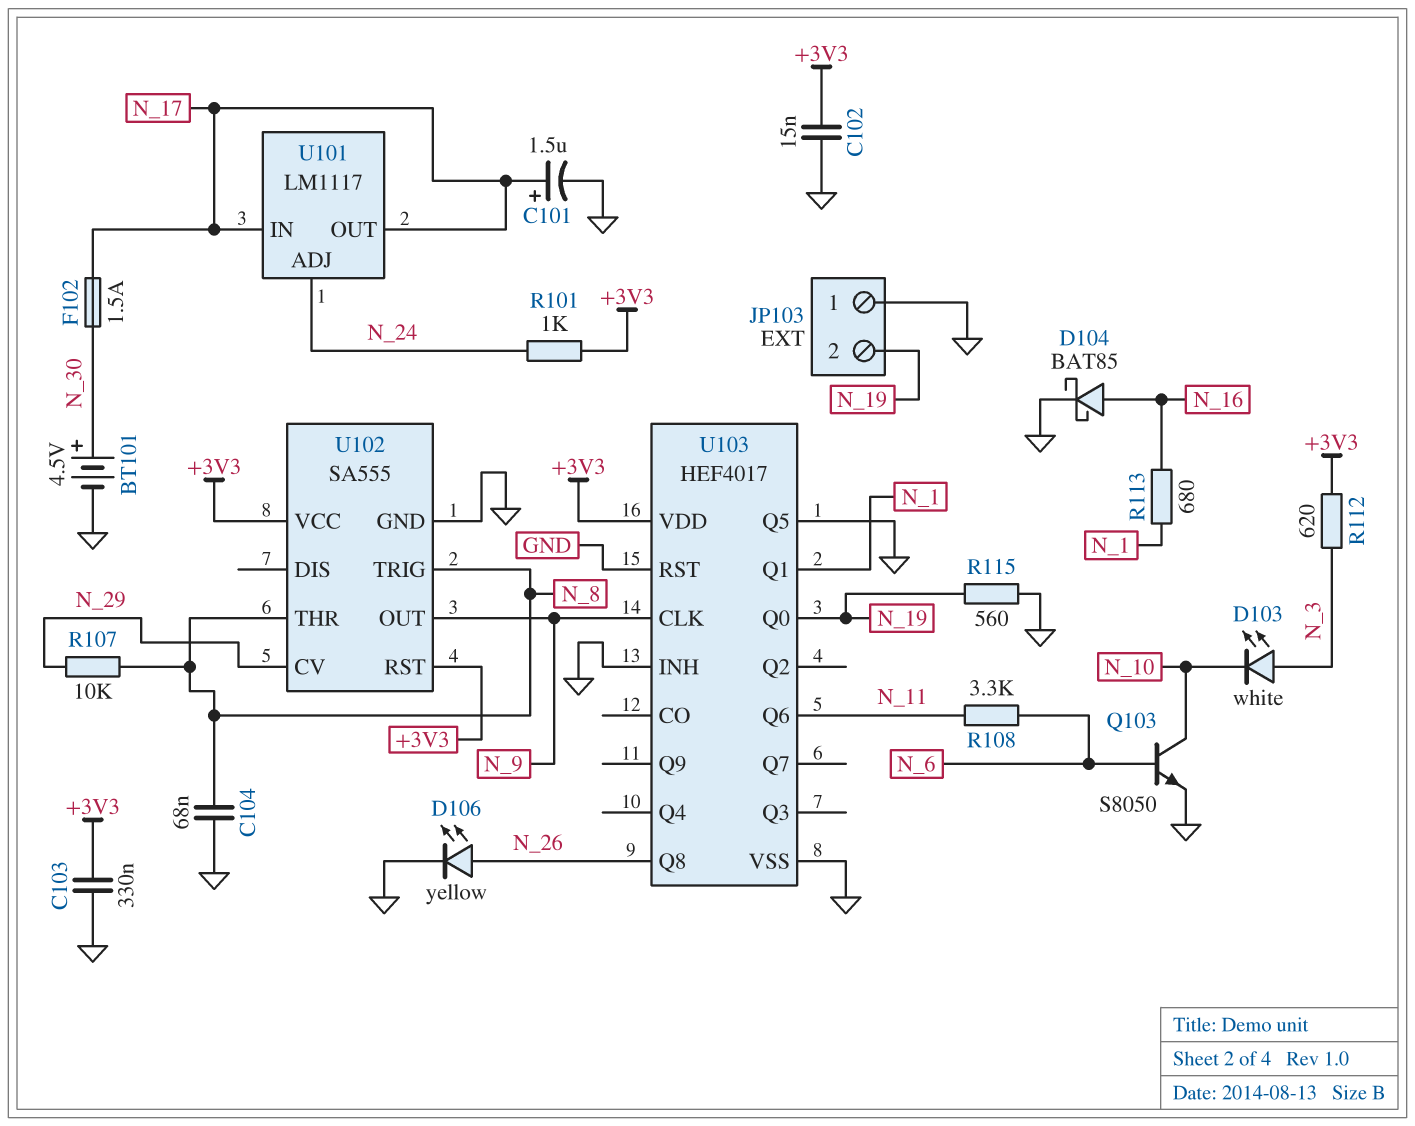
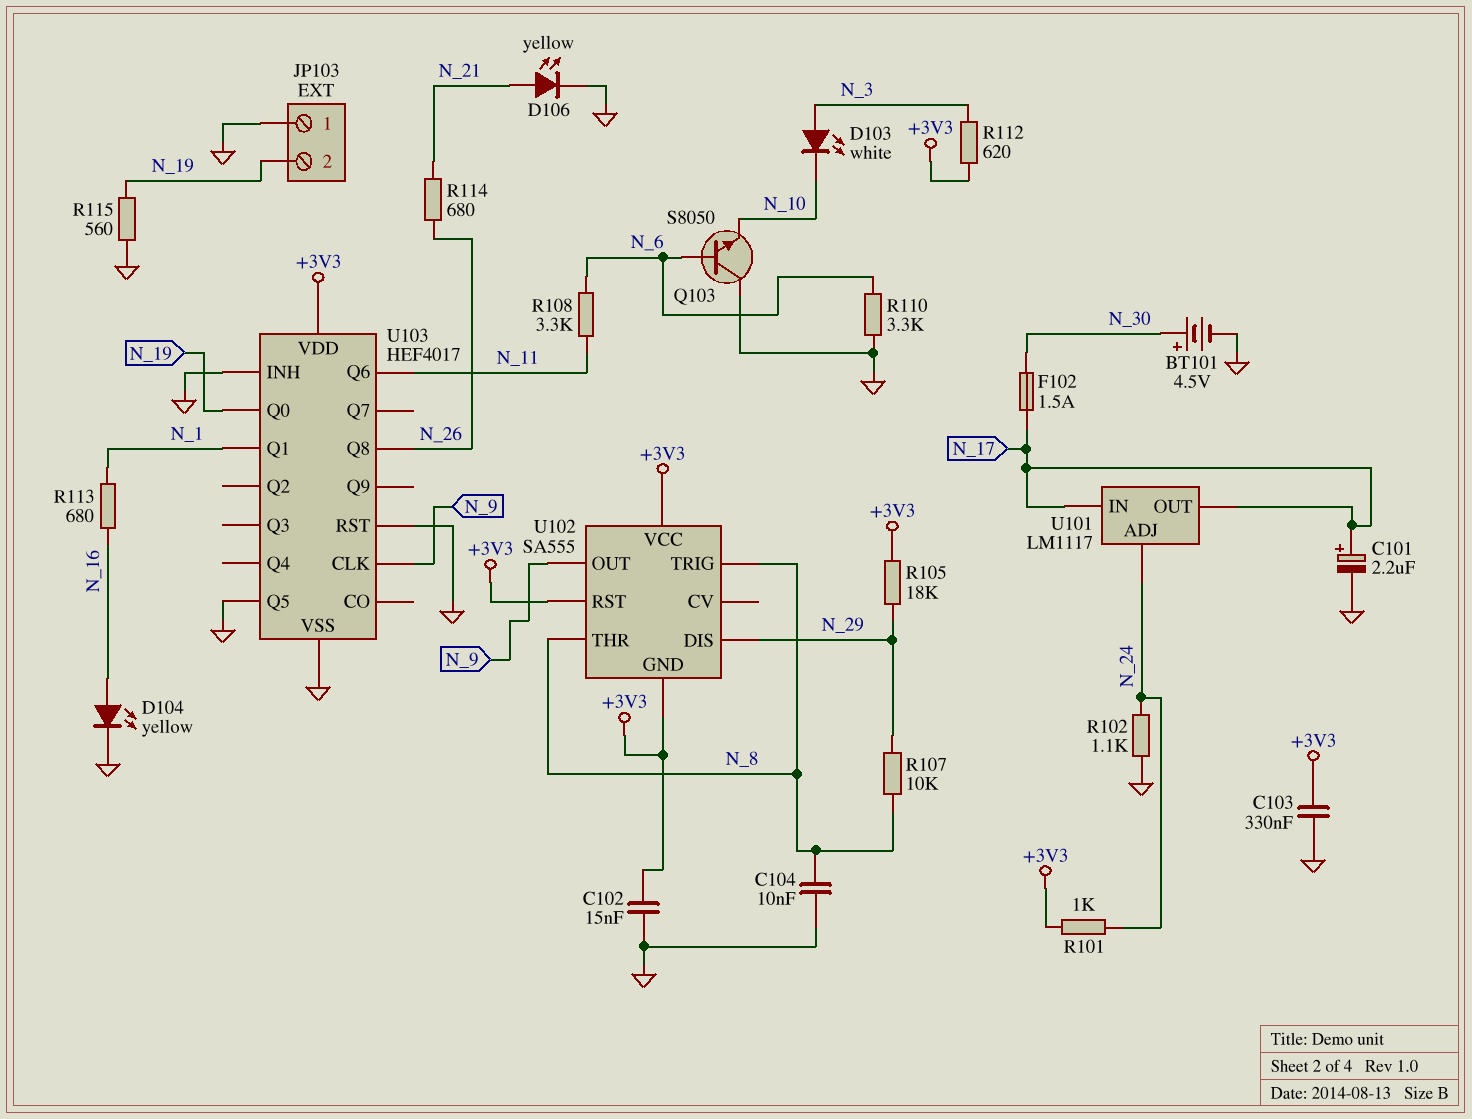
C101: 1.5uF (plus N_17, minus GND) -> 2.2uF (plus N_17, minus GND)
C104: 68nF (GND, N_8) -> 10nF (GND, N_8)
D104: schottky BAT85 (A N_16, K GND) -> LED yellow (A N_16, K GND)
D106: LED yellow (A N_26, K GND) -> LED yellow (A N_21, K GND)
Q103: NPN S8050 (B N_6, C N_10, E GND) -> NPN S8050 (B N_6, C GND, E N_10)
R102: none -> 1.1k (GND, N_24)
R105: none -> 18k (+3V3, N_29)
R110: none -> 3.3k (GND, N_6)
R114: none -> 680 (N_21, N_26)
U102 pin CV: N_29 -> none
U102 pin DIS: none -> N_29
U102 pin GND: GND -> +3V3

